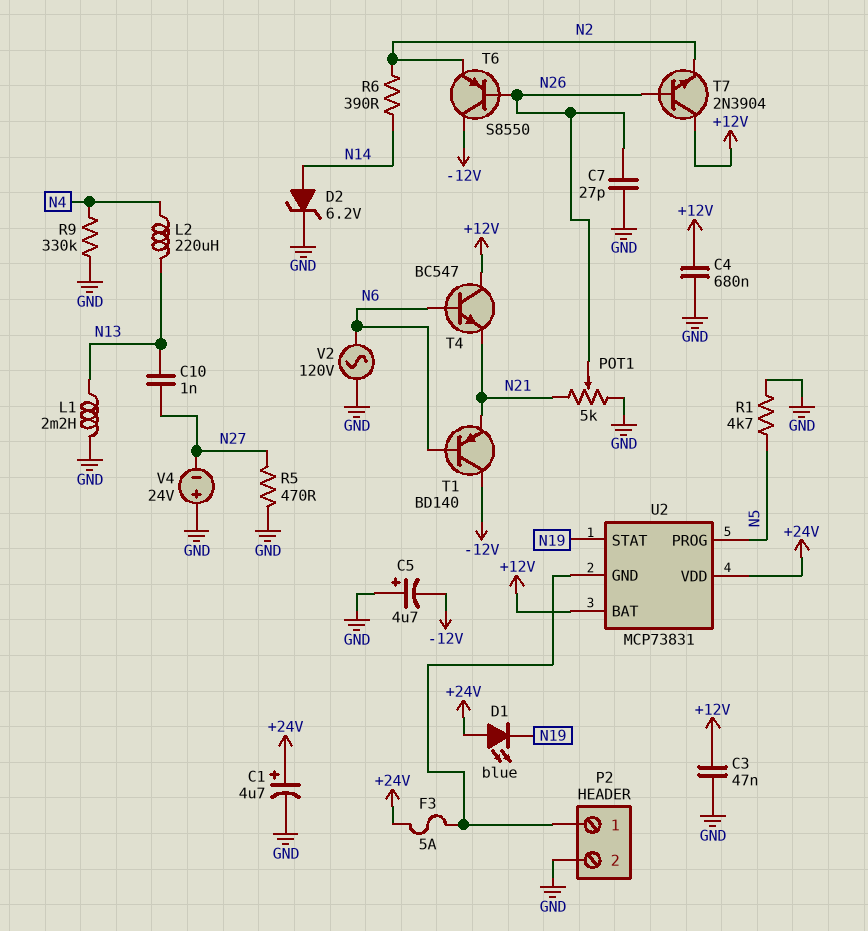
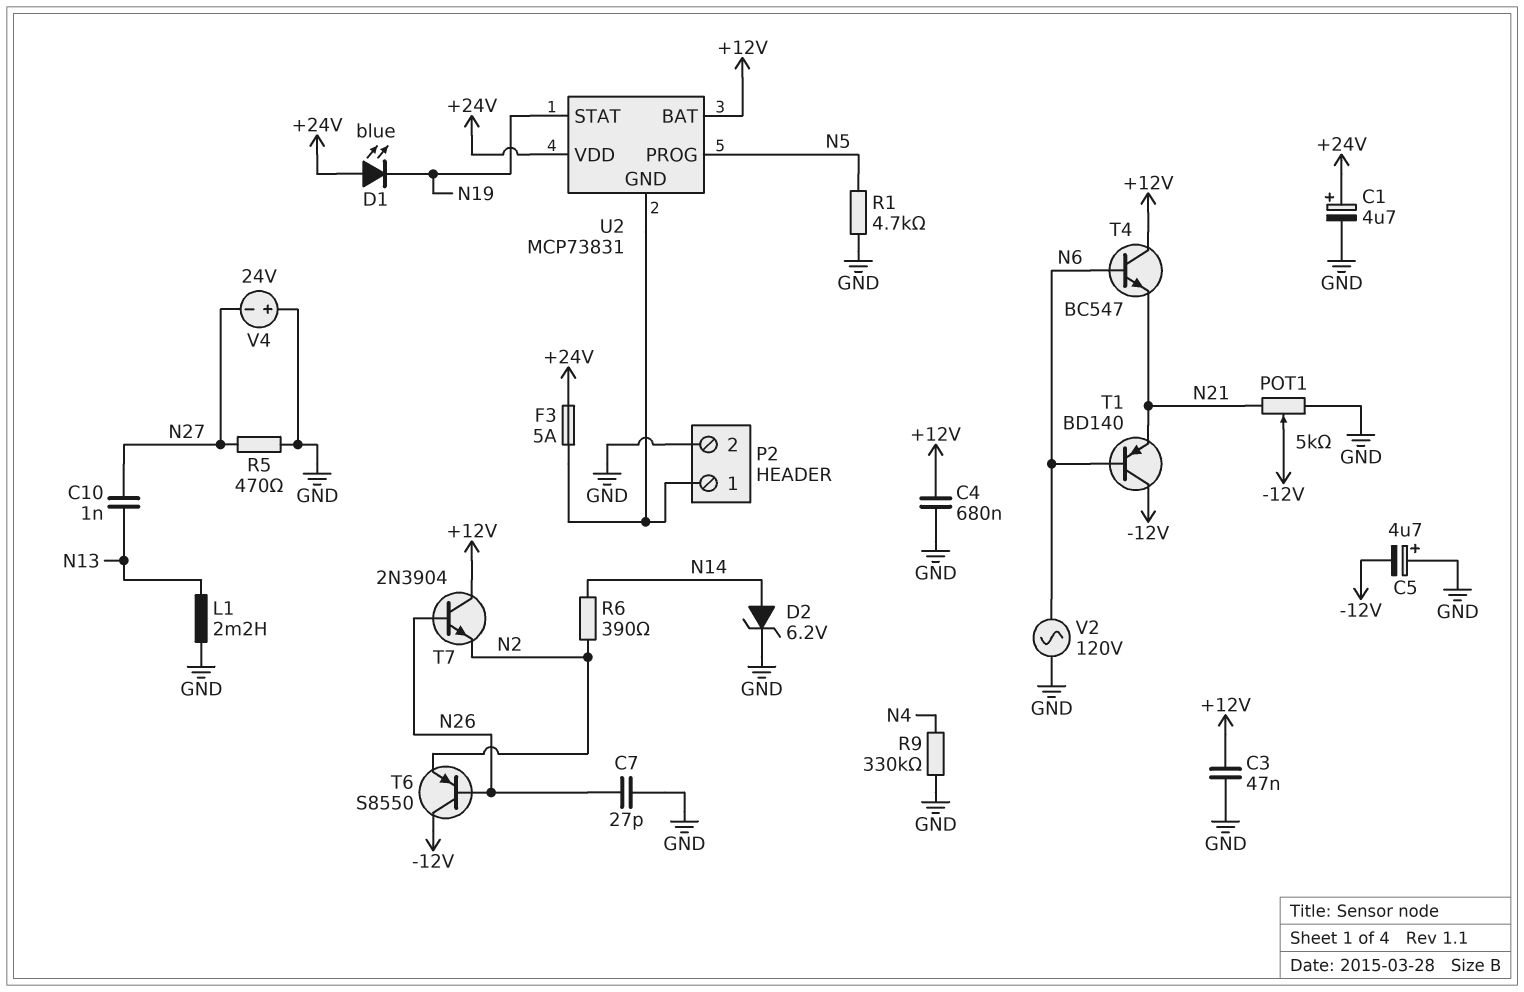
L2: 220uH (N4, N13) -> none
POT1: 5k (GND, N21, wiper N26) -> 5k (GND, N21, wiper -12V)

